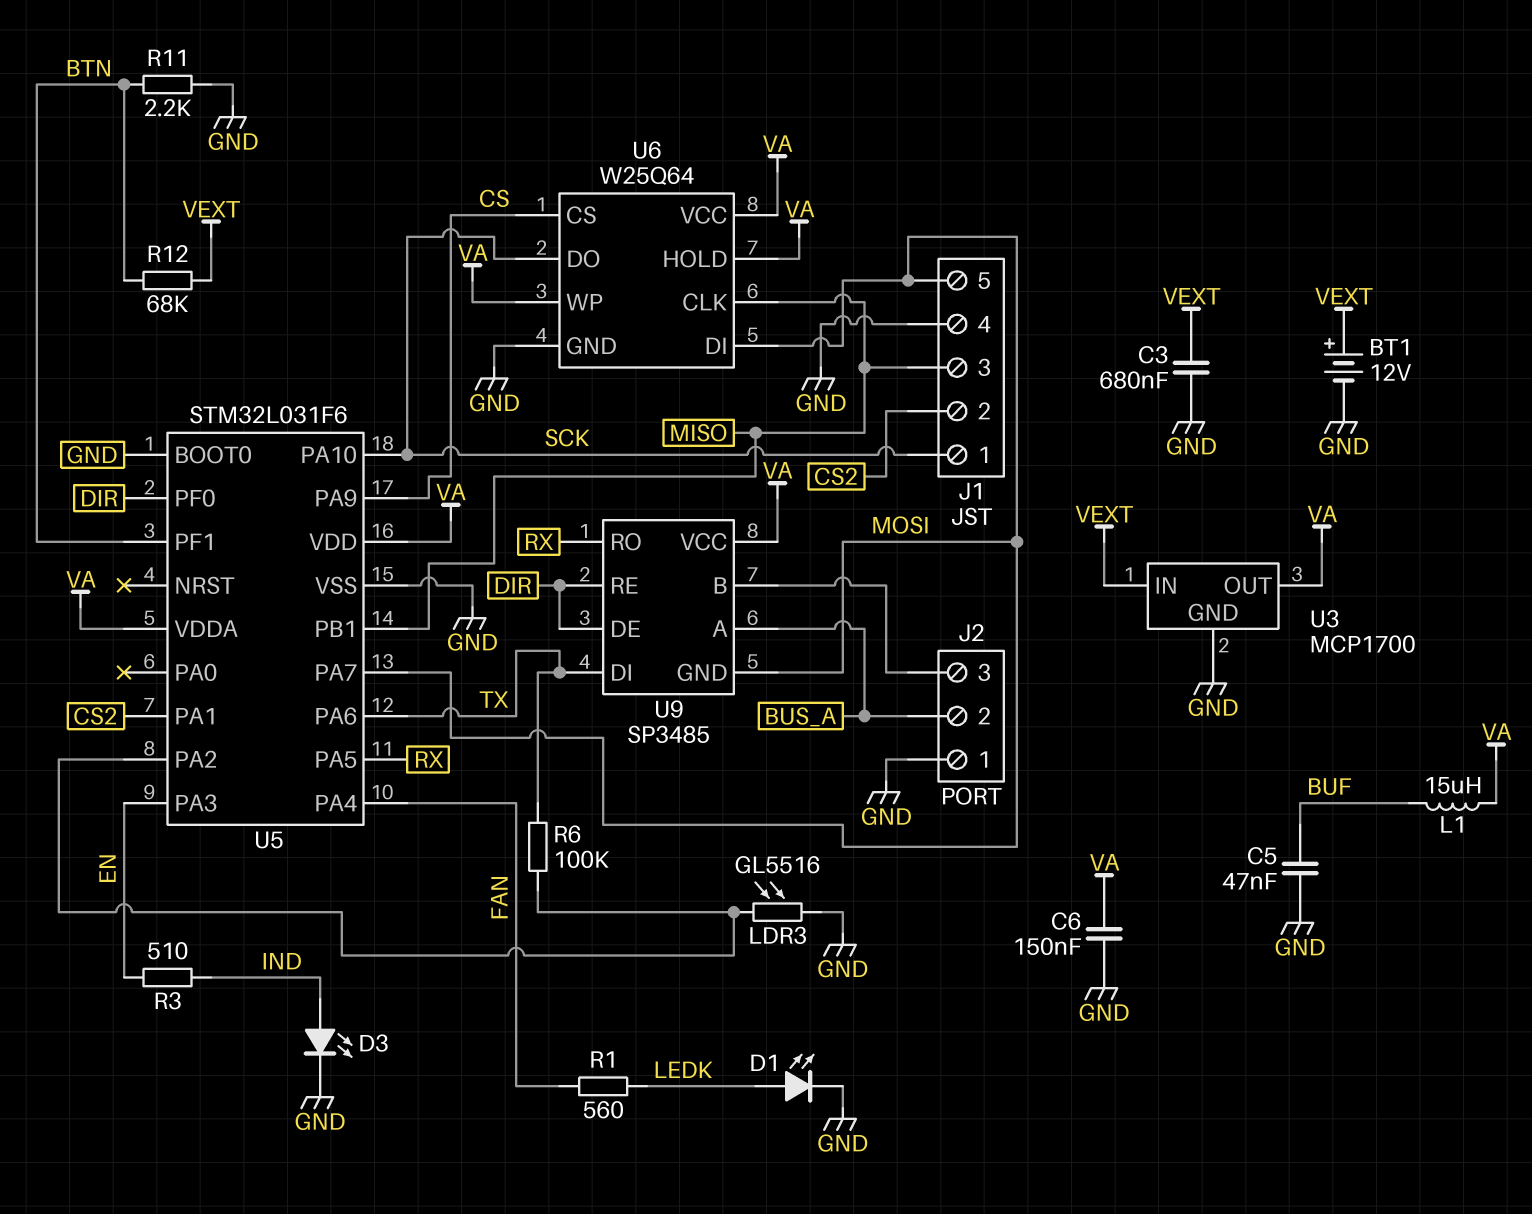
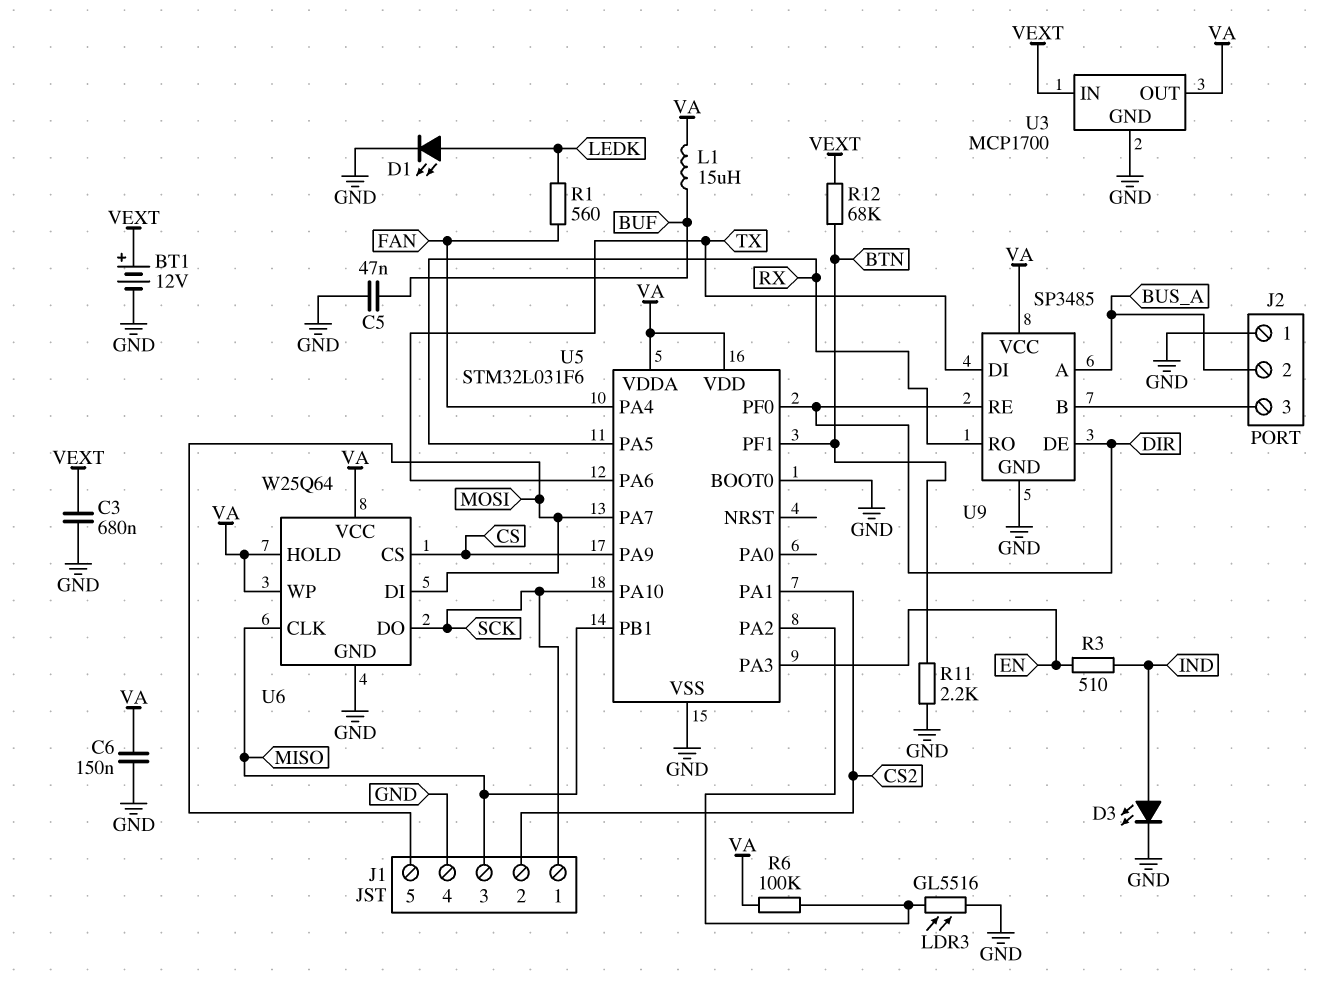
R6: 100k (TX, U5/PA2) -> 100k (U5/PA2, VA)
U9 pin GND: MOSI -> GND

